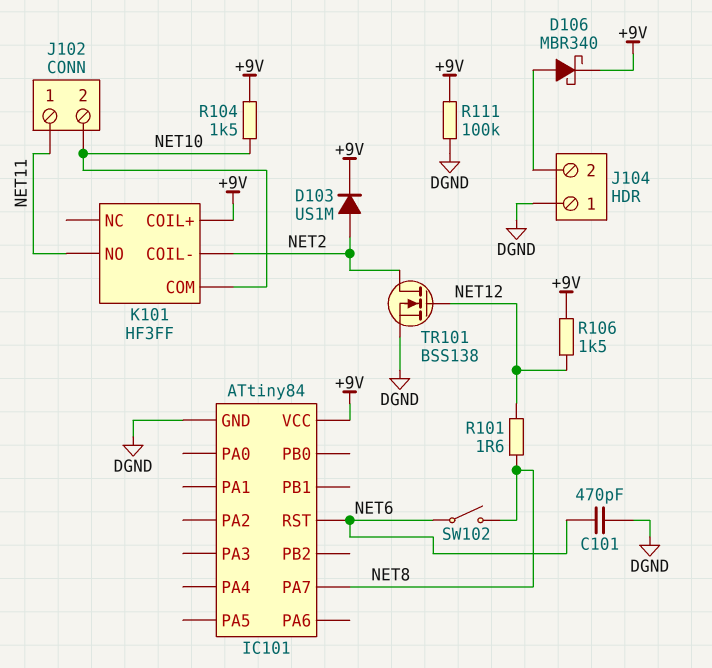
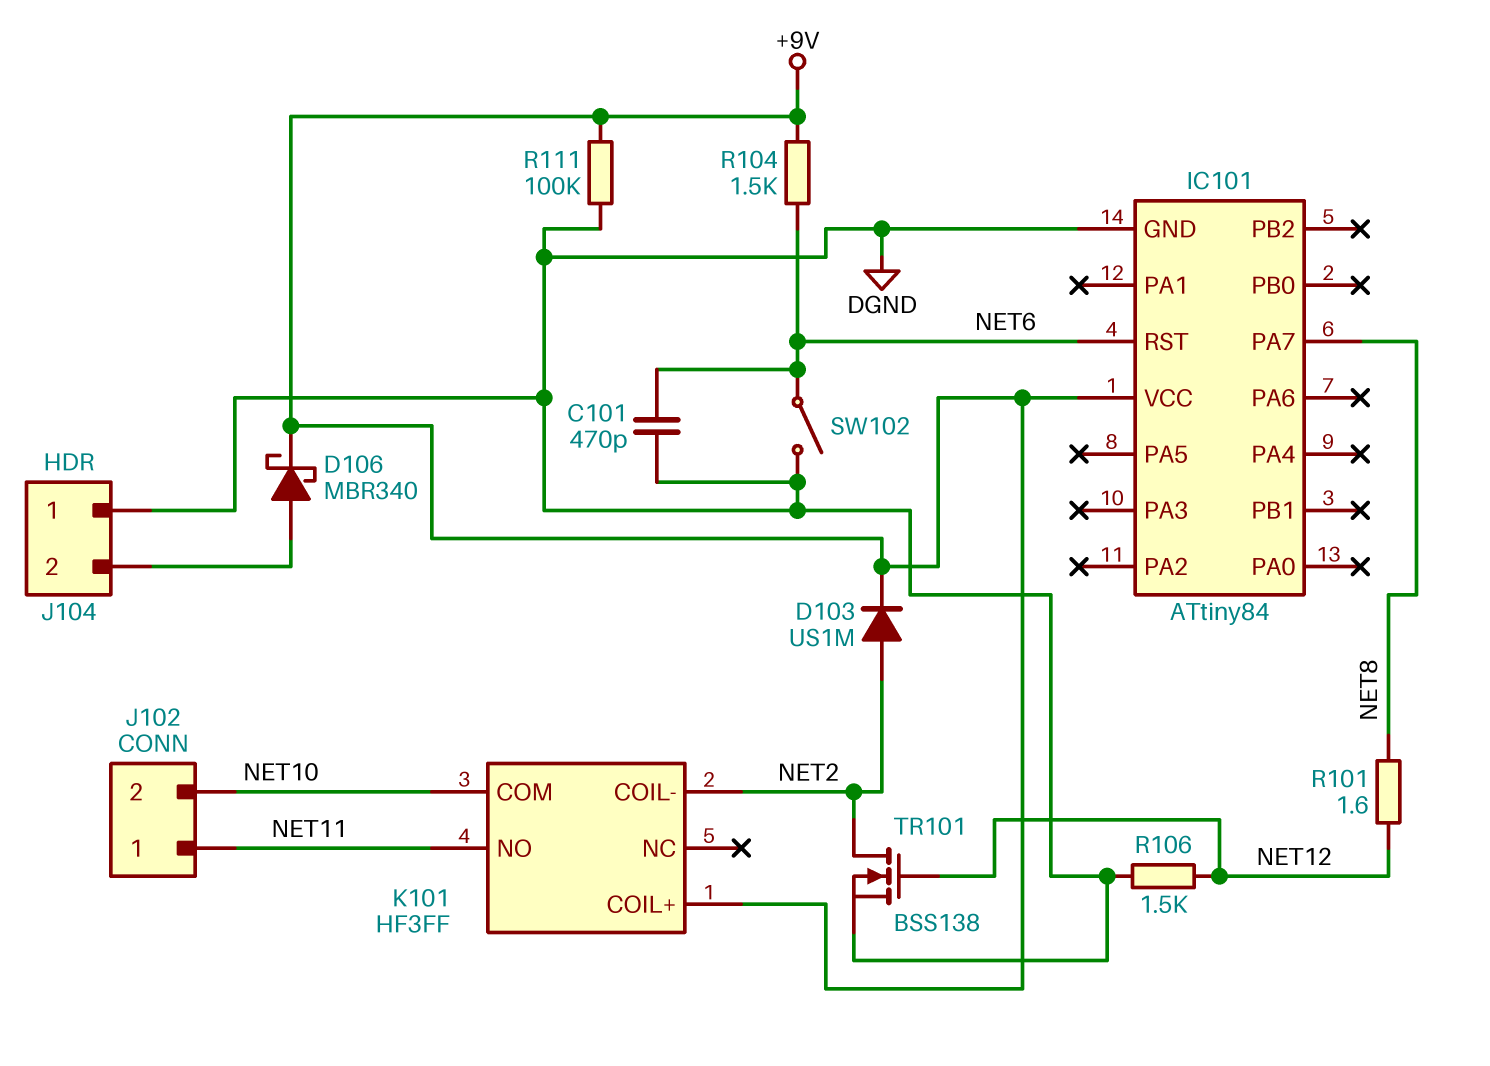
R104: 1.5k (+9V, NET10) -> 1.5k (+9V, NET6)
R106: 1.5k (+9V, NET12) -> 1.5k (DGND, NET12)
SW102: switch (NET6, NET8) -> switch (DGND, NET6)

